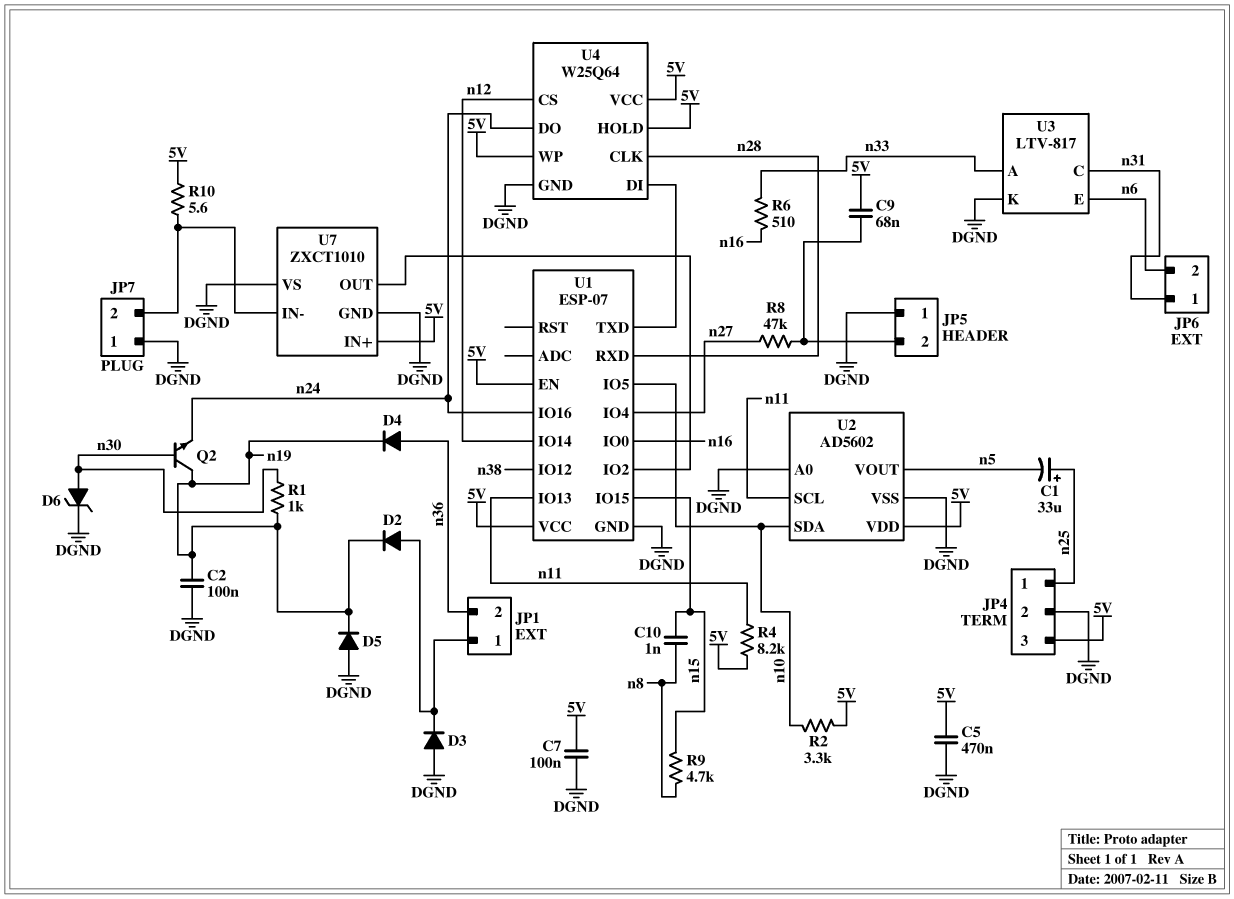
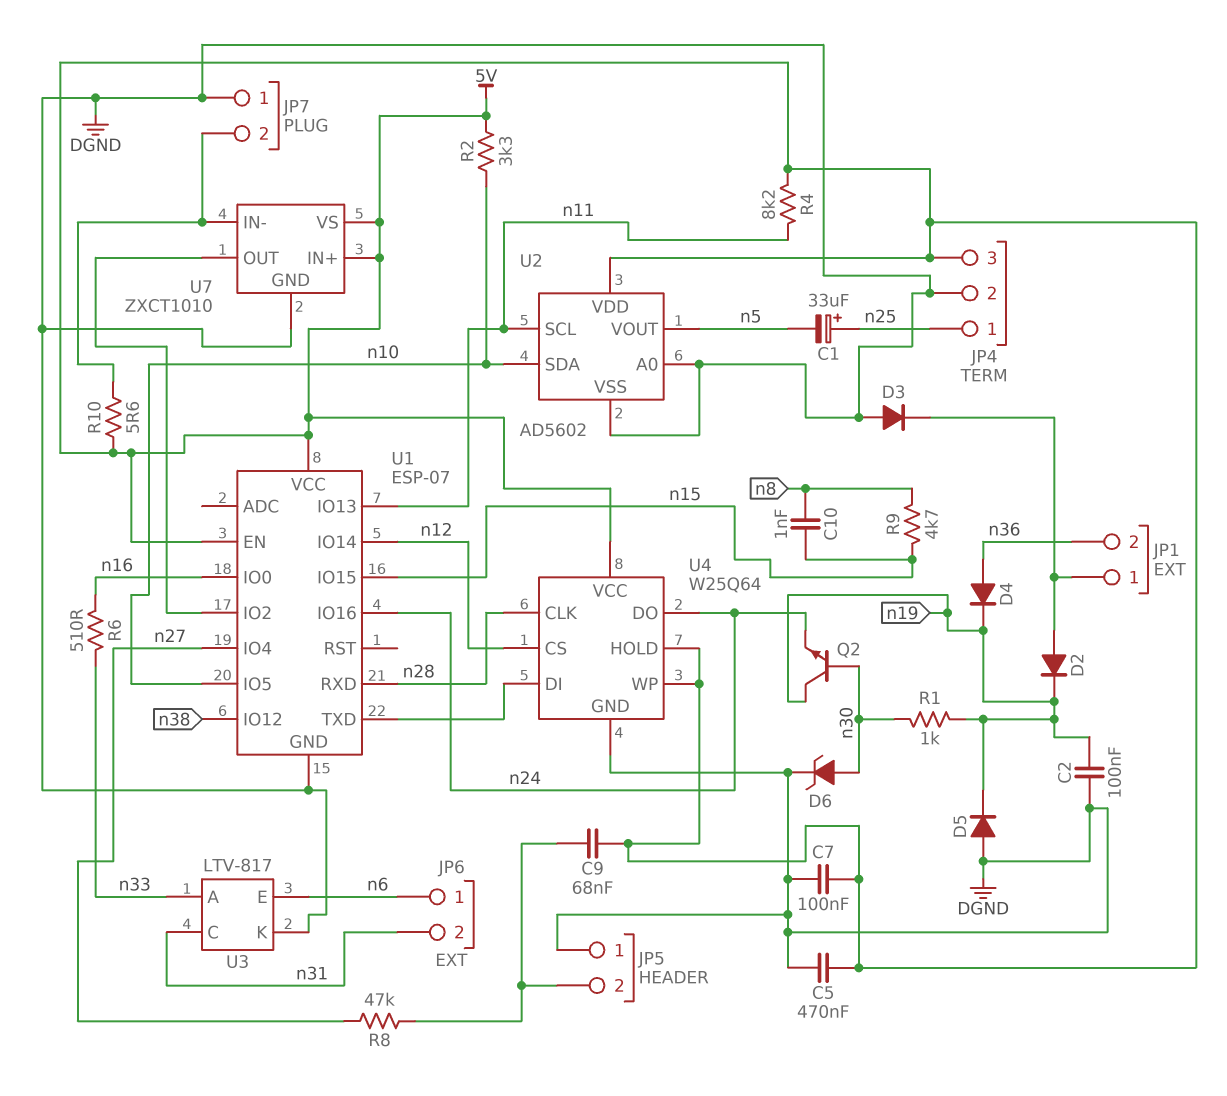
JP6 pin 1: n31 -> n6
JP6 pin 2: n6 -> n31
U7 pin VS: DGND -> 5V

